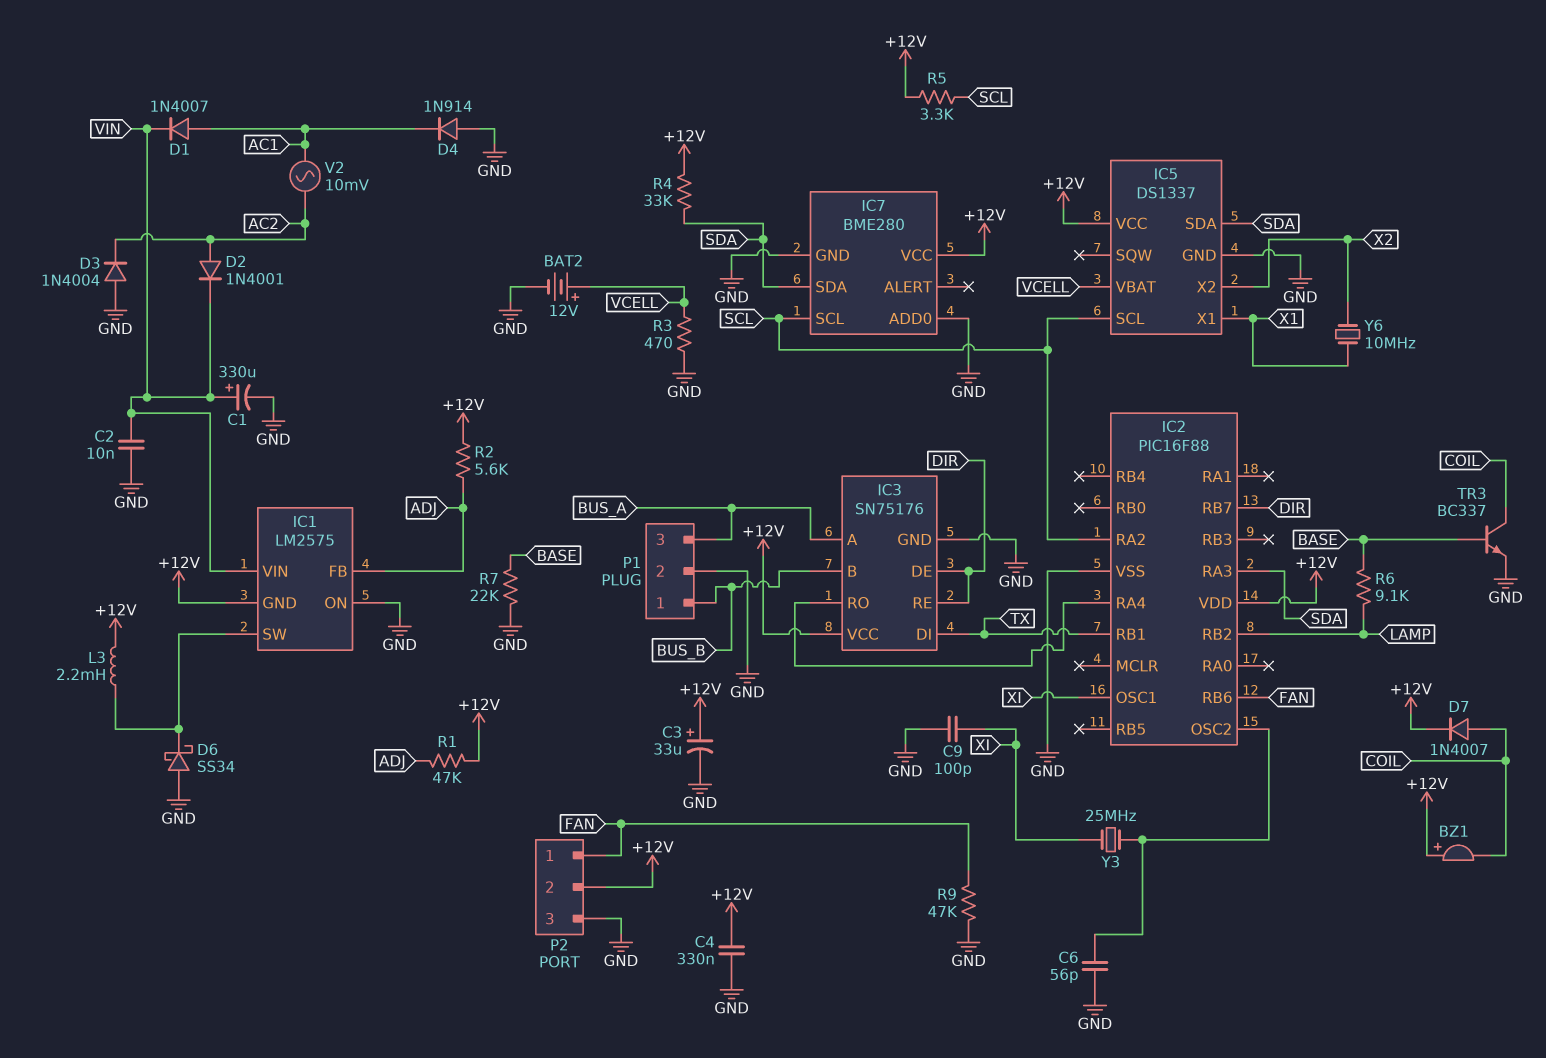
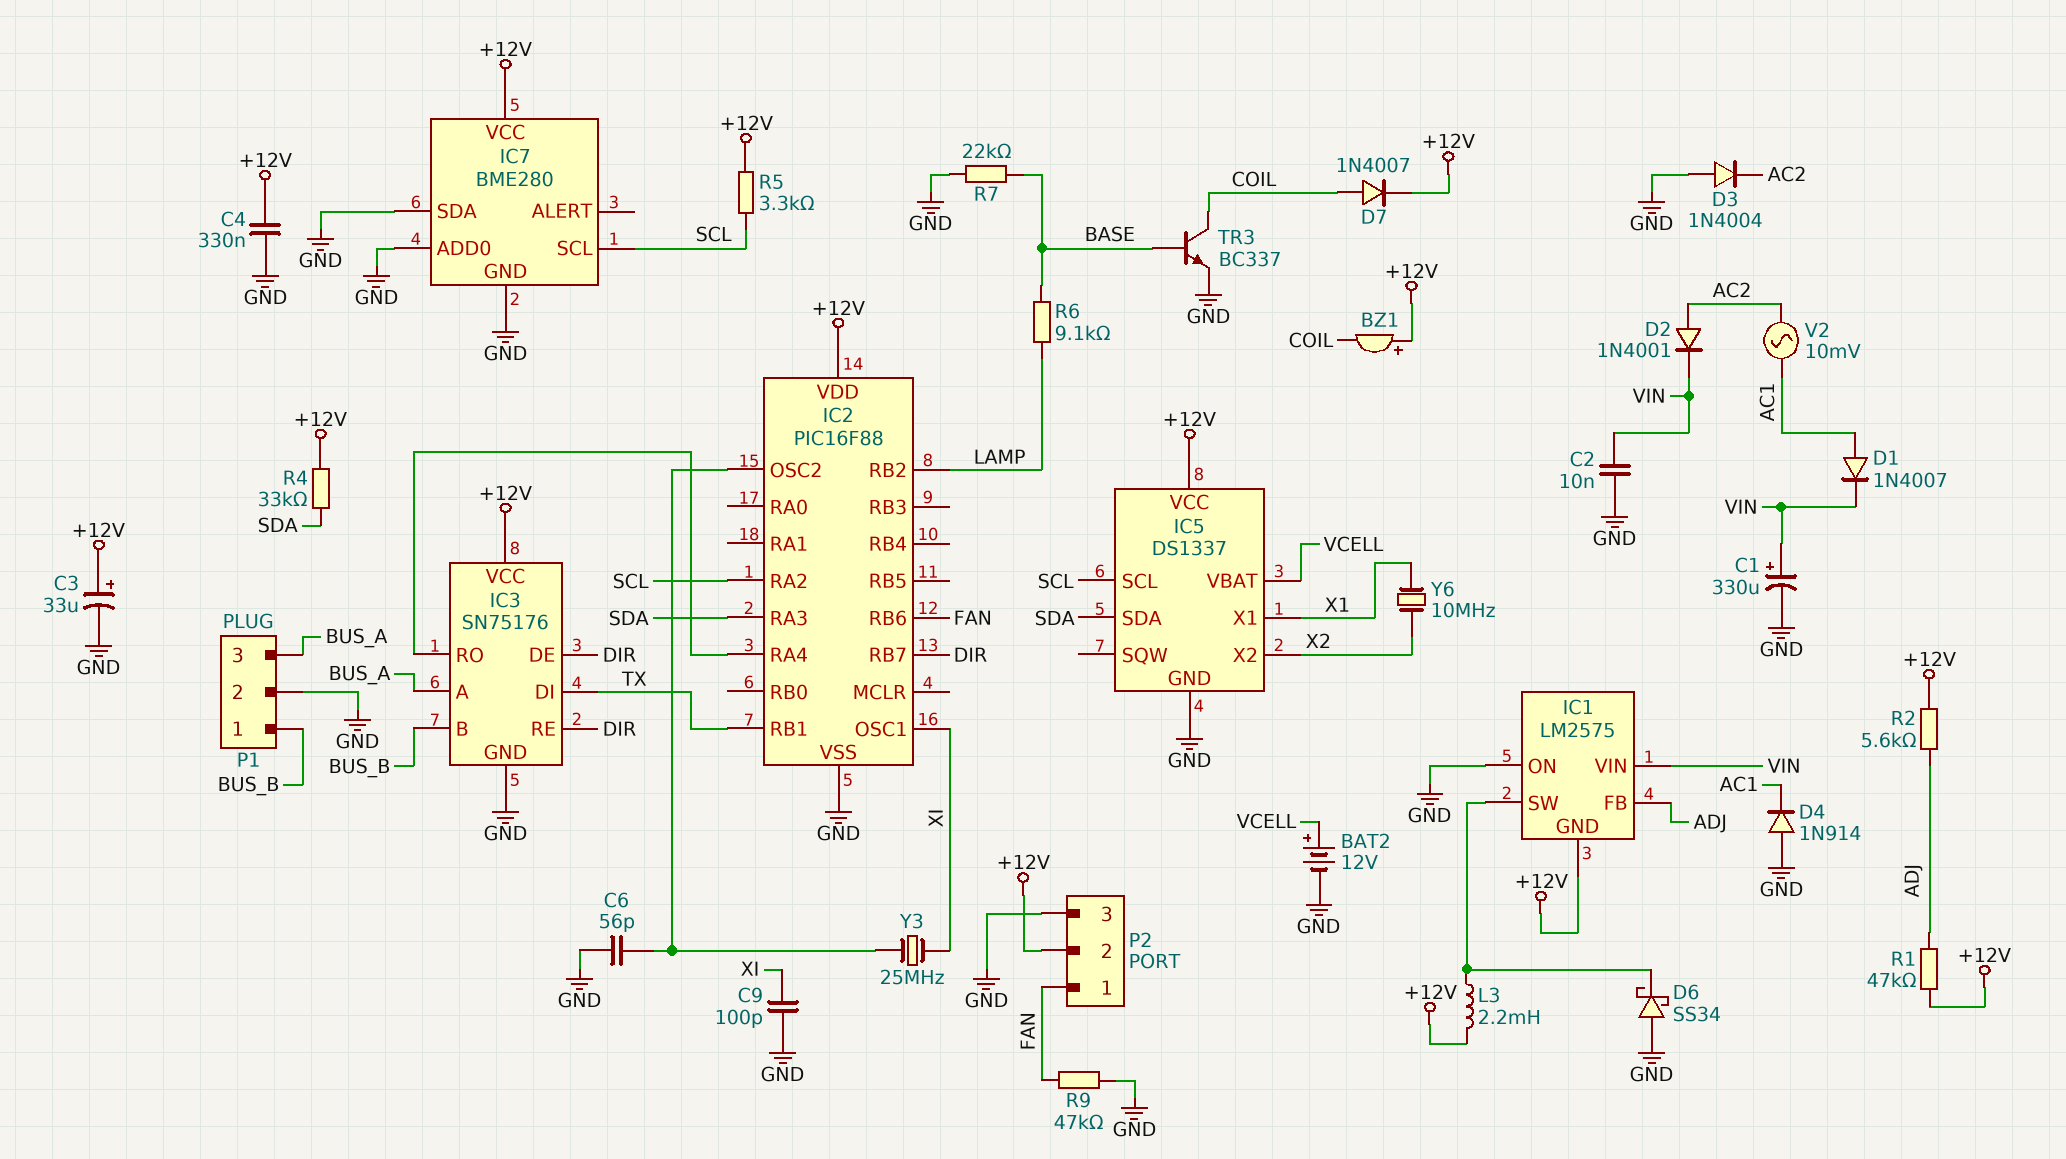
IC7 pin SDA: SDA -> GND
R3: 470 (GND, VCELL) -> none

